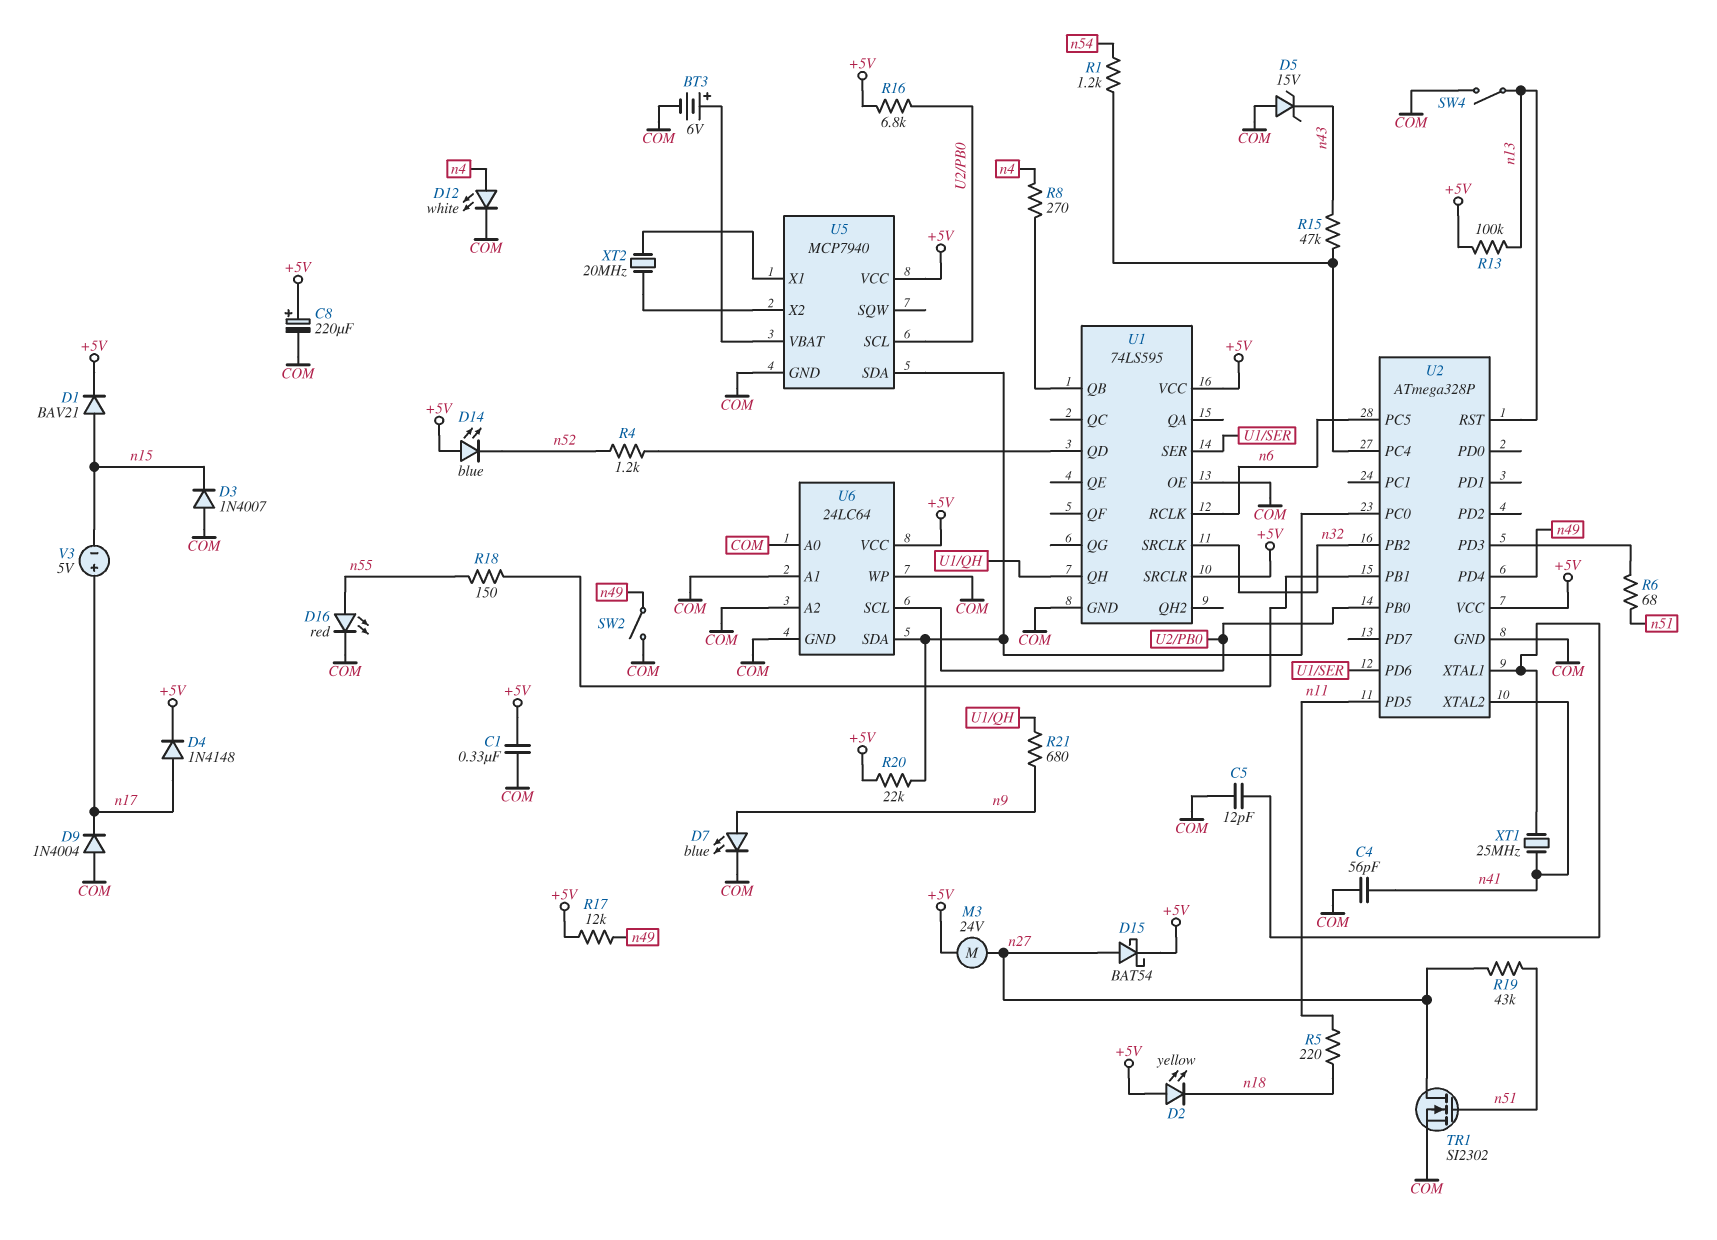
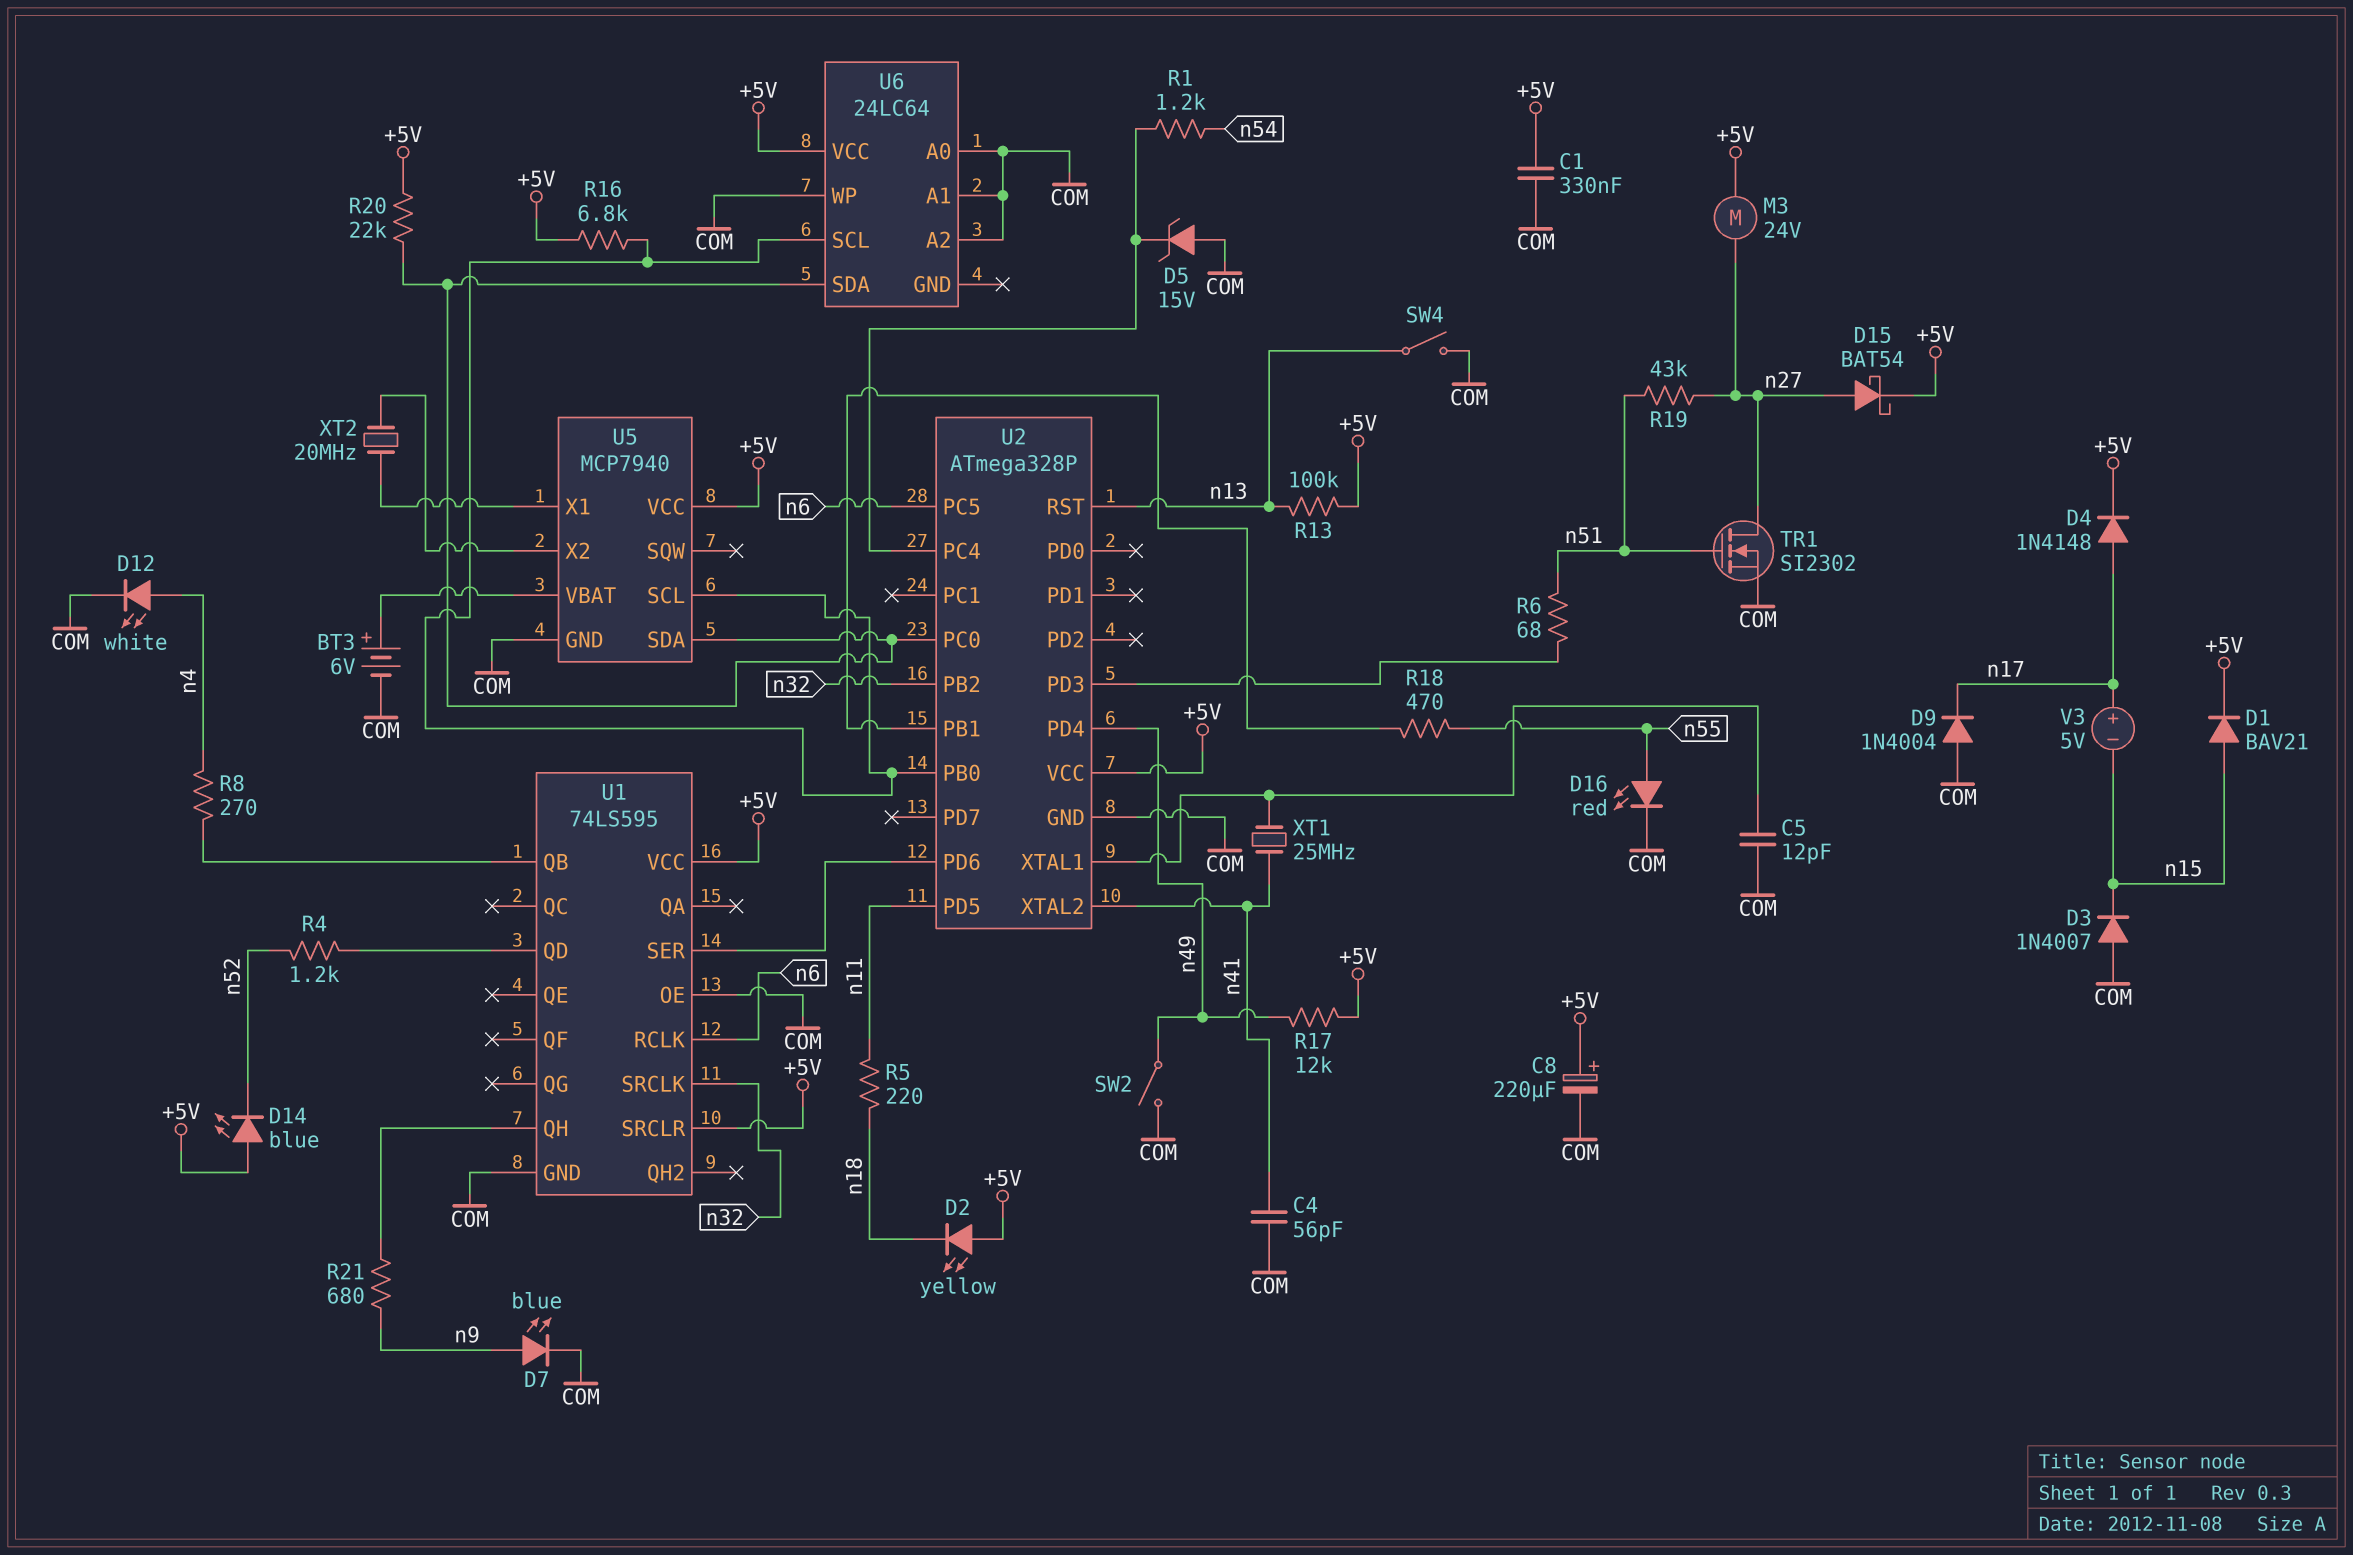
D5: zener 15V (A COM, K n43) -> zener 15V (A COM, K U2/PC4)
R15: 47k (U2/PC4, n43) -> none
R18: 150 (U2/PB1, n55) -> 470 (U2/PB1, n55)
U6 pin GND: COM -> none

